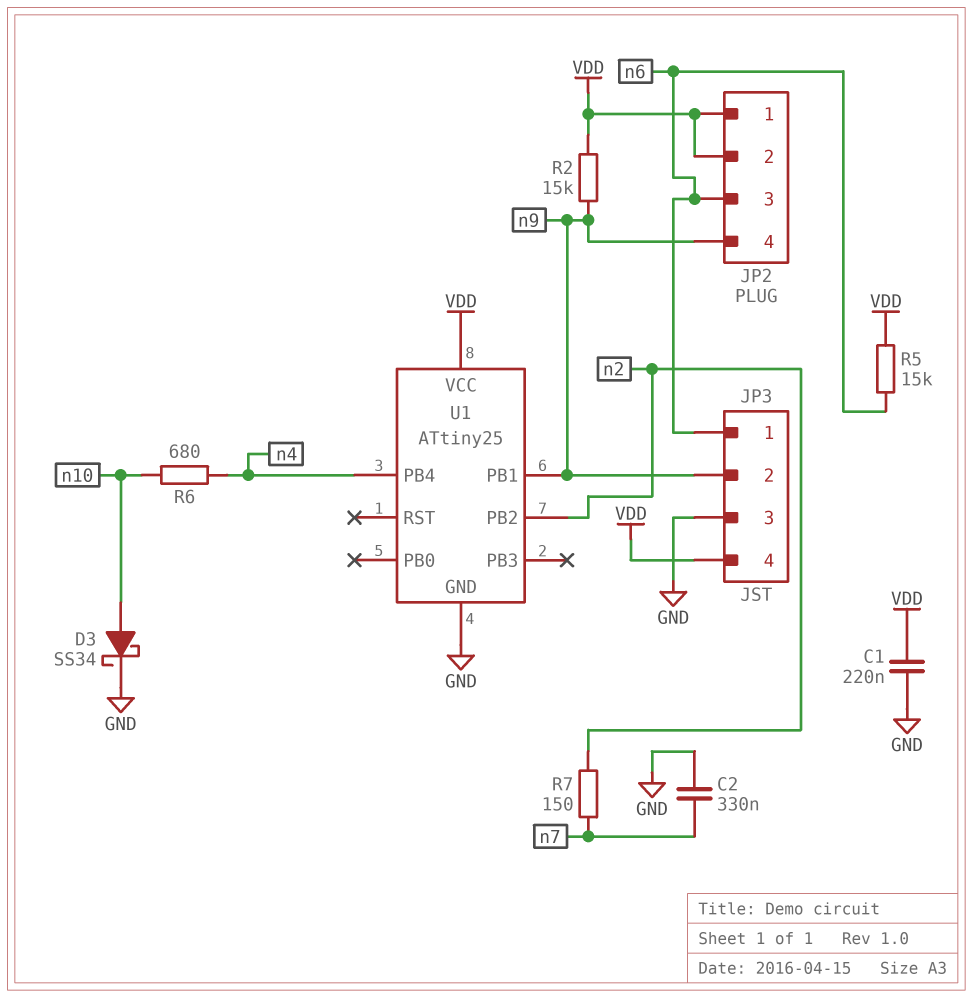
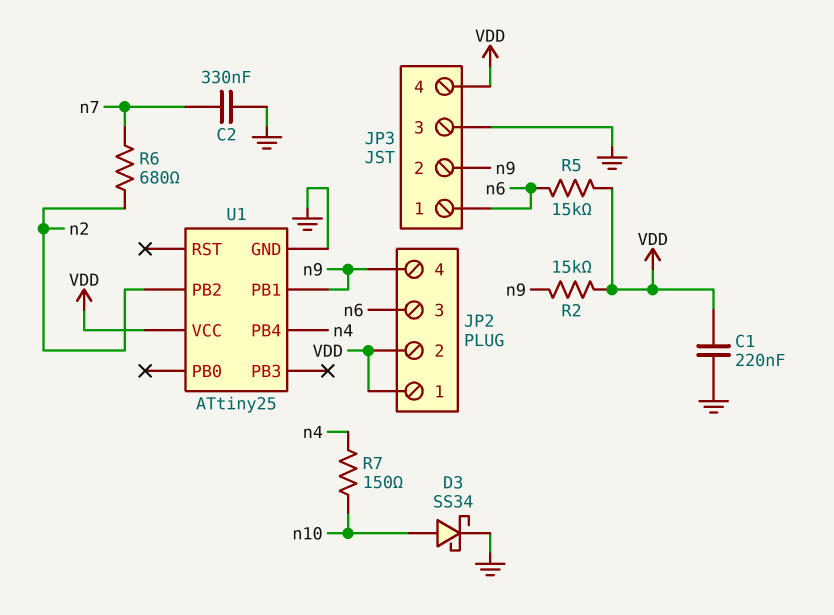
R6: 680 (n4, n10) -> 680 (n2, n7)
R7: 150 (n2, n7) -> 150 (n4, n10)

